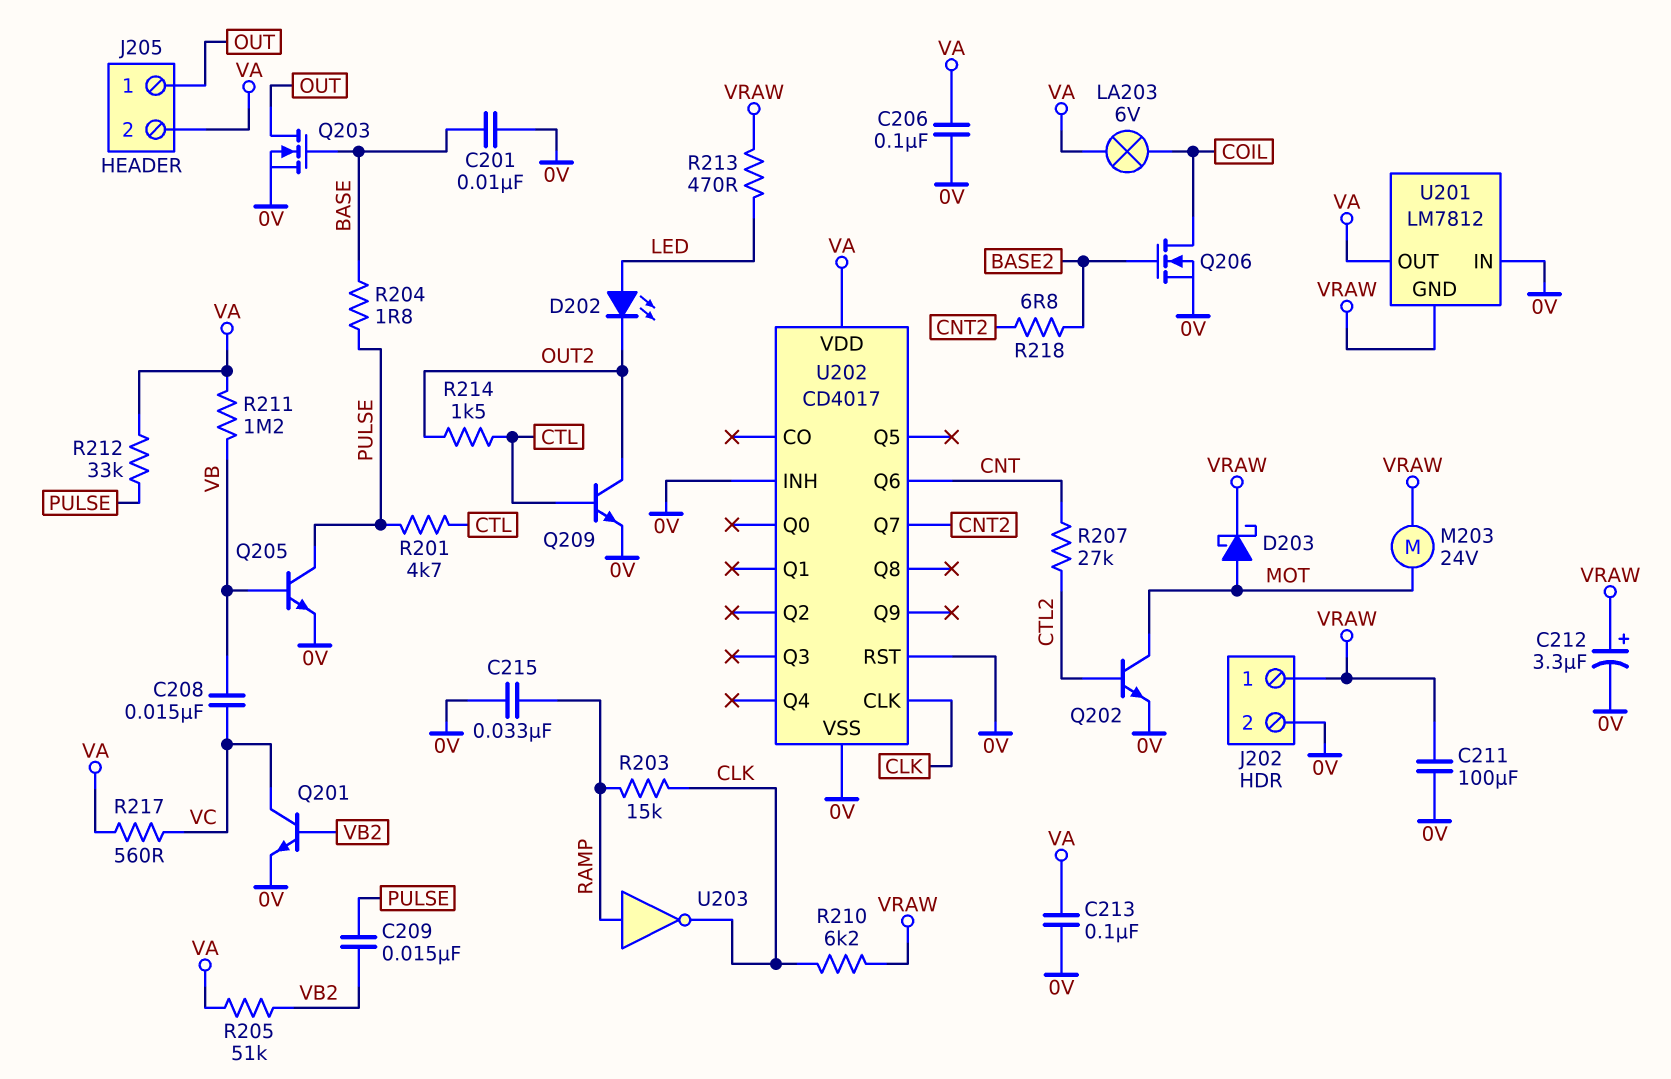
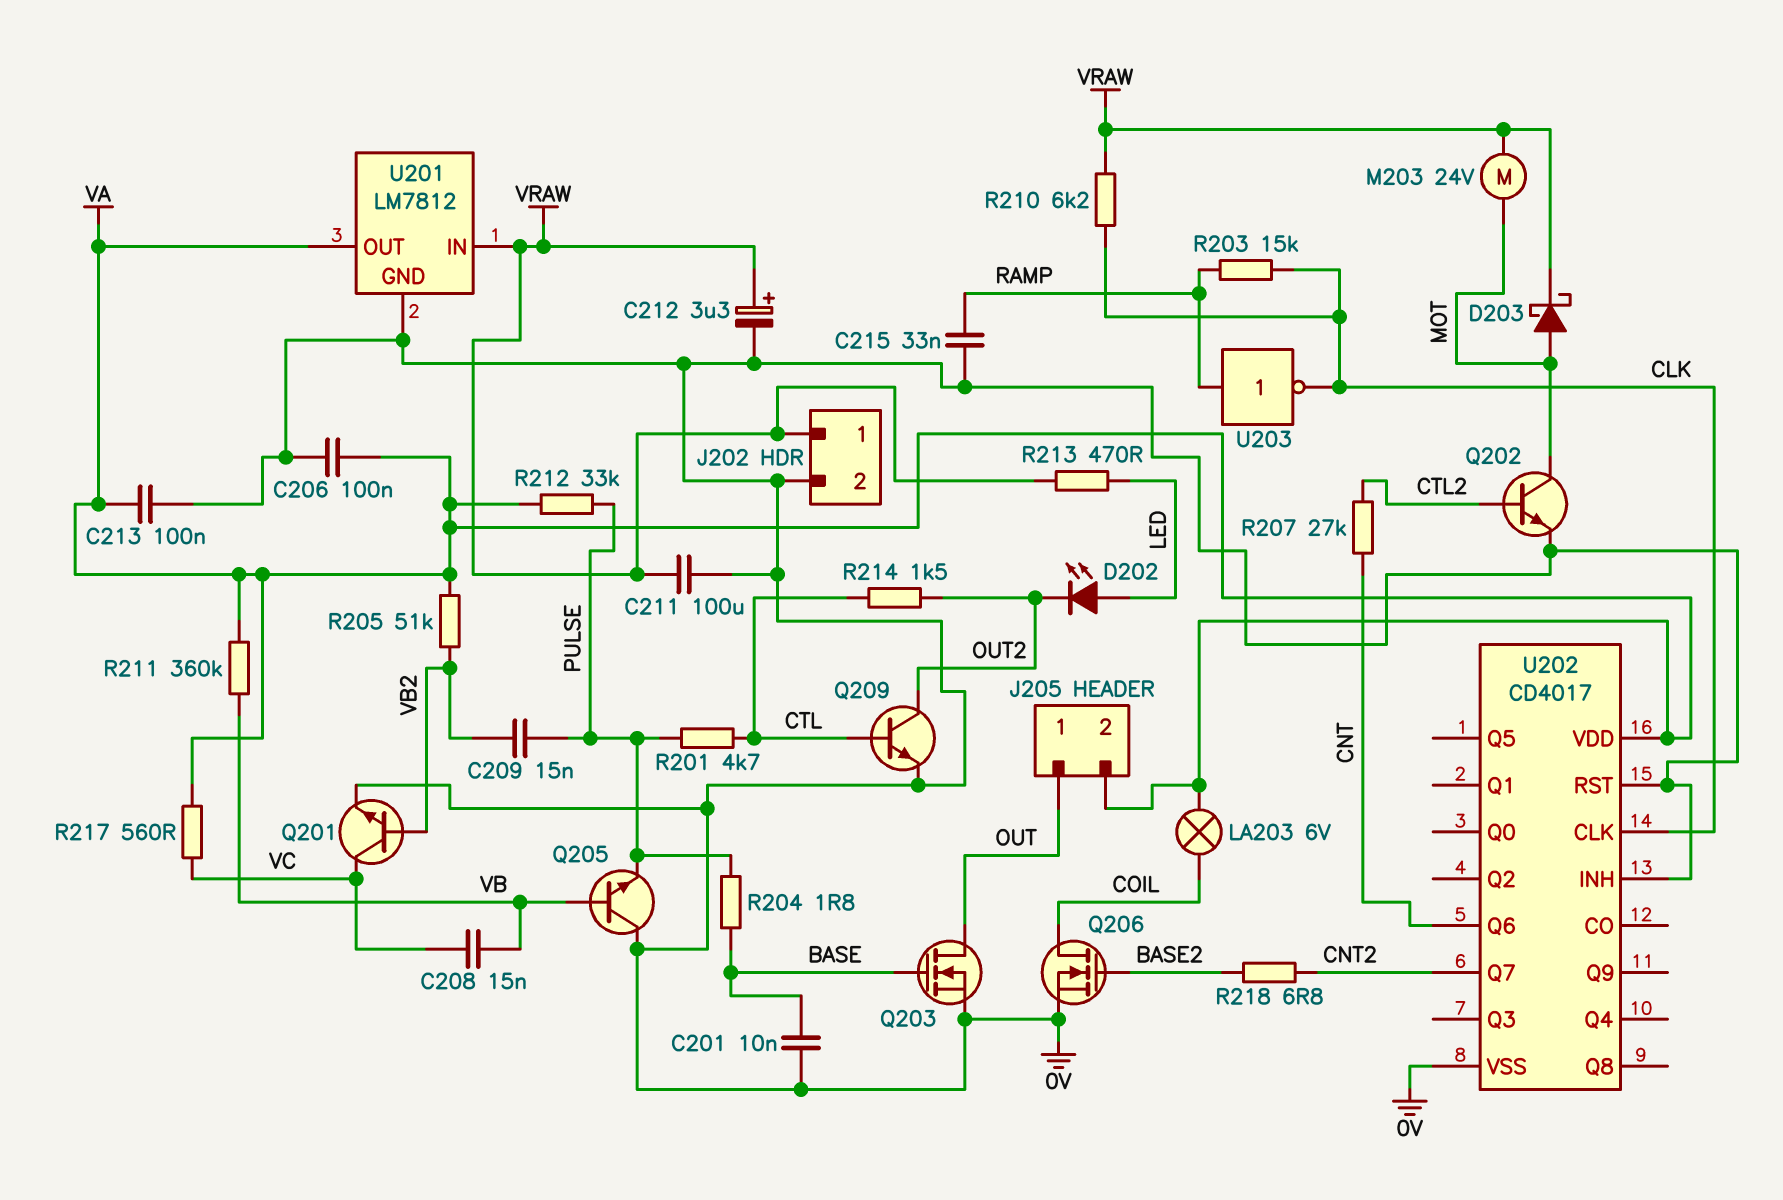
Q205: NPN (B VB, C PULSE, E 0V) -> NPN (B VB, C 0V, E PULSE)
R211: 1.2M (VA, VB) -> 360k (VA, VB)
U201 pin GND: VRAW -> 0V
U201 pin IN: 0V -> VRAW

